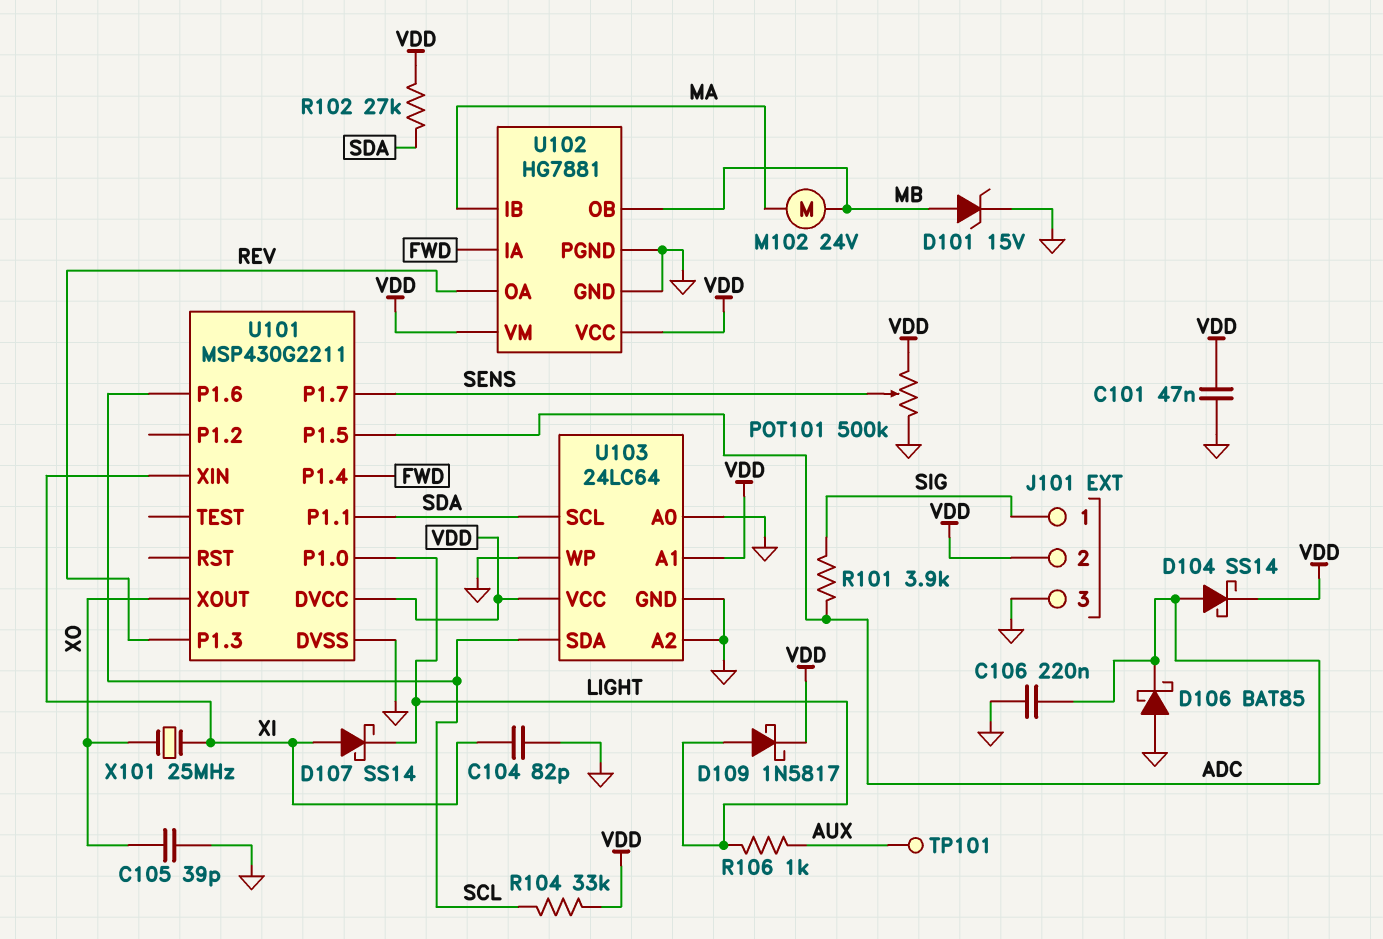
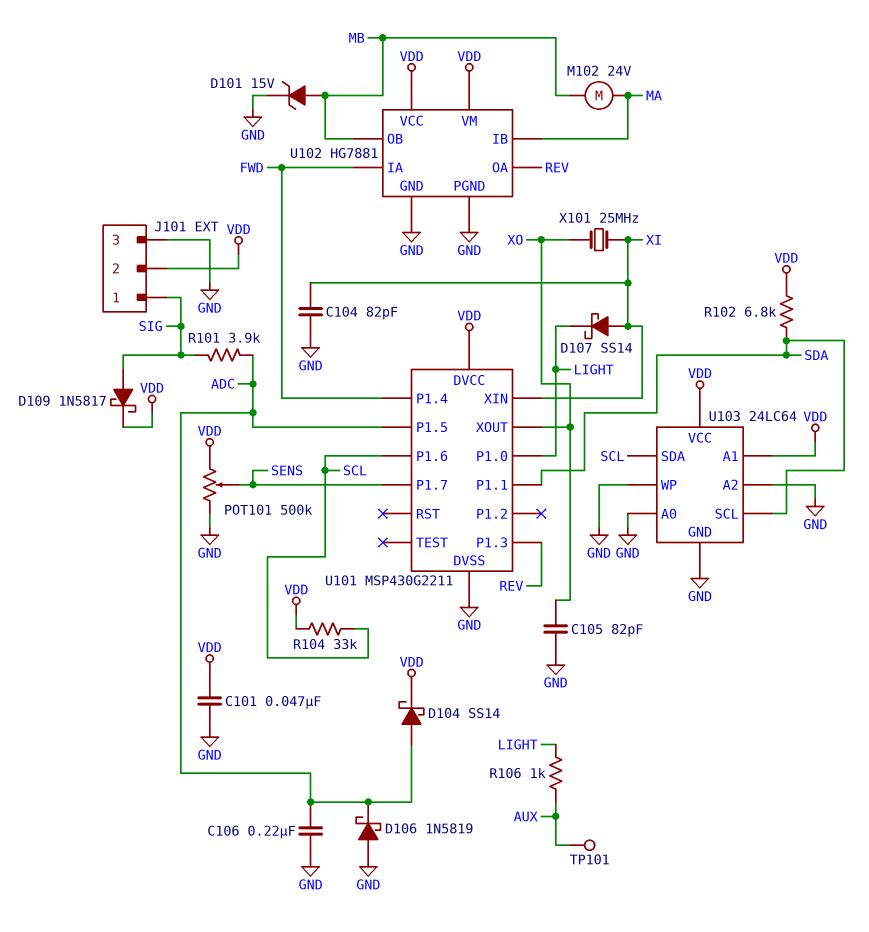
C105: 39pF (GND, XO) -> 82pF (GND, XO)
D106: schottky BAT85 (A GND, K ADC) -> schottky 1N5819 (A GND, K ADC)
D109: schottky 1N5817 (A LIGHT, K VDD) -> schottky 1N5817 (A SIG, K VDD)
R102: 27k (SDA, VDD) -> 6.8k (SDA, VDD)

